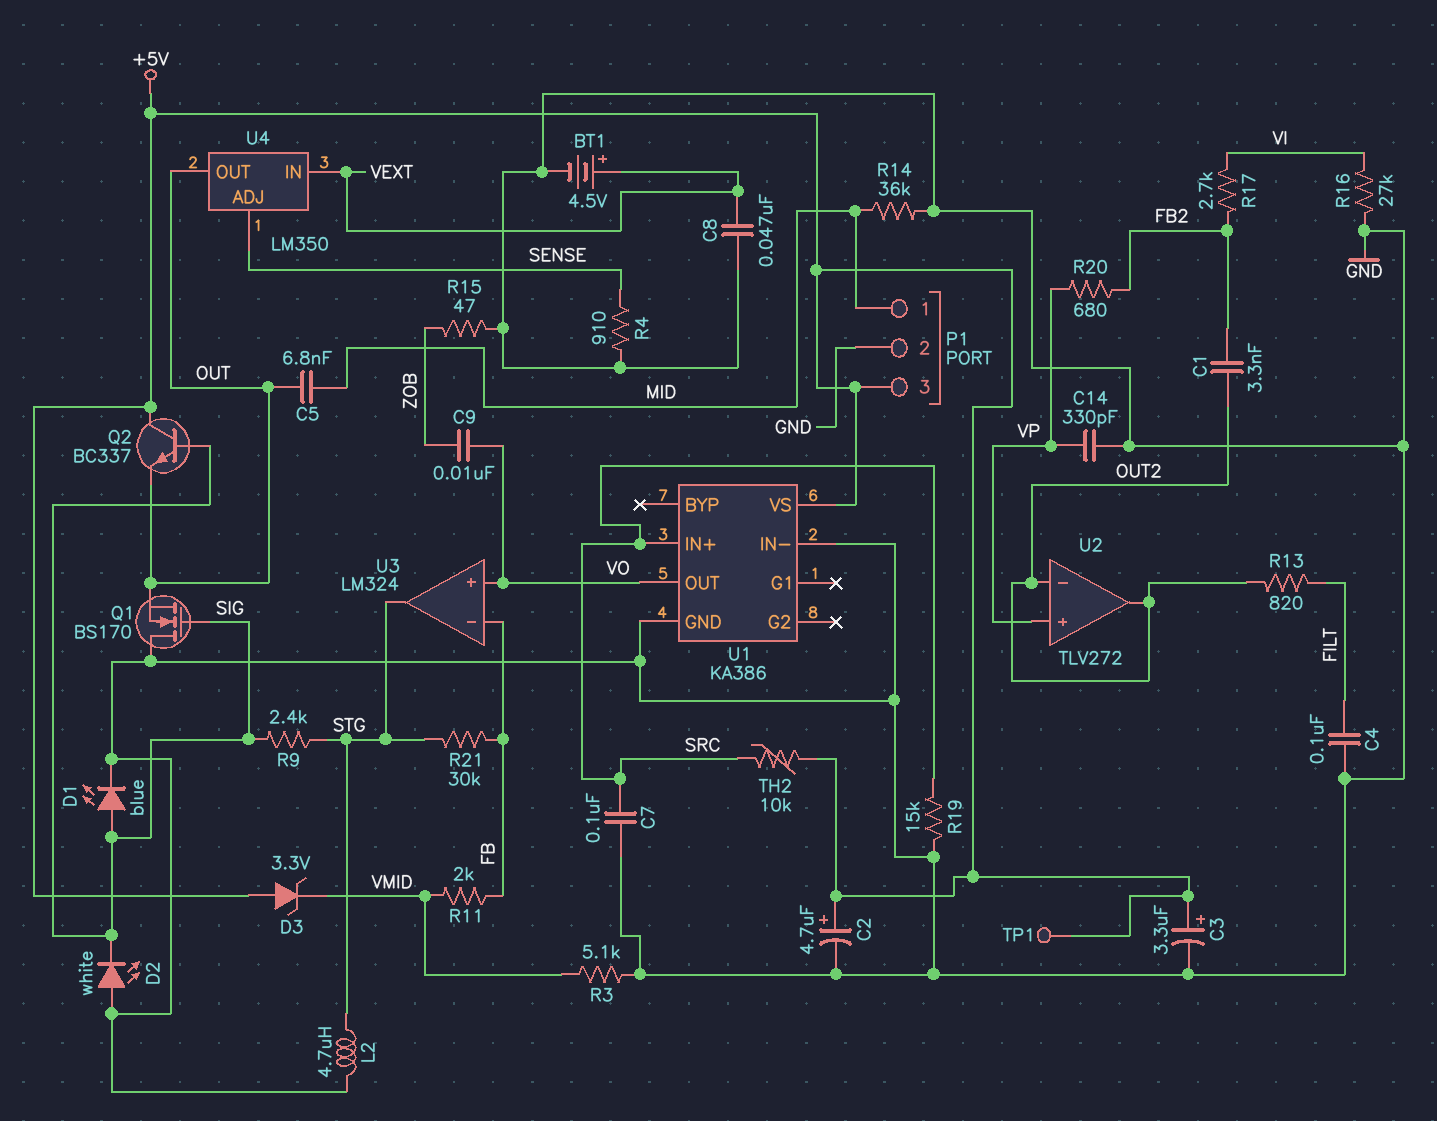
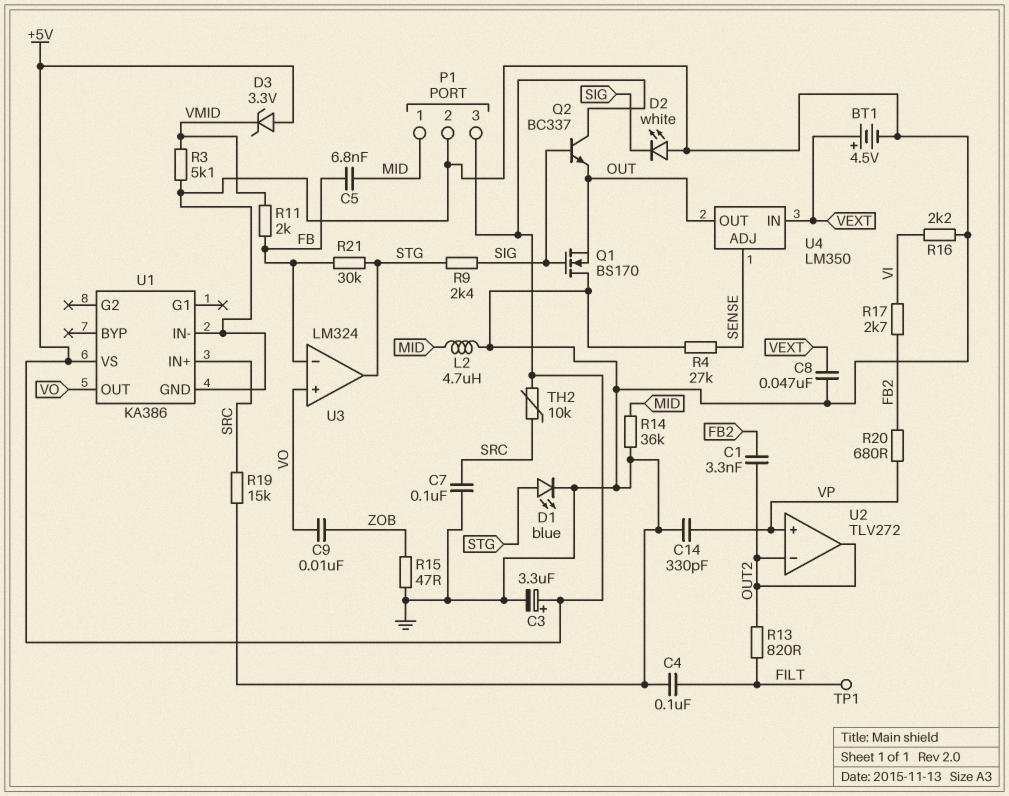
C2: 4.7uF (plus +5V, minus GND) -> none
C5: 6.8nF (MID, OUT) -> 6.8nF (FB, MID)
D1: LED blue (A SIG, K GND) -> LED blue (A STG, K GND)
L2: 4.7uH (GND, STG) -> 4.7uH (GND, MID)
R4: 910 (GND, SENSE) -> 27k (GND, SENSE)
R16: 27k (GND, VI) -> 2.2k (GND, VI)
TP1: test point (+5V) -> test point (FILT)

